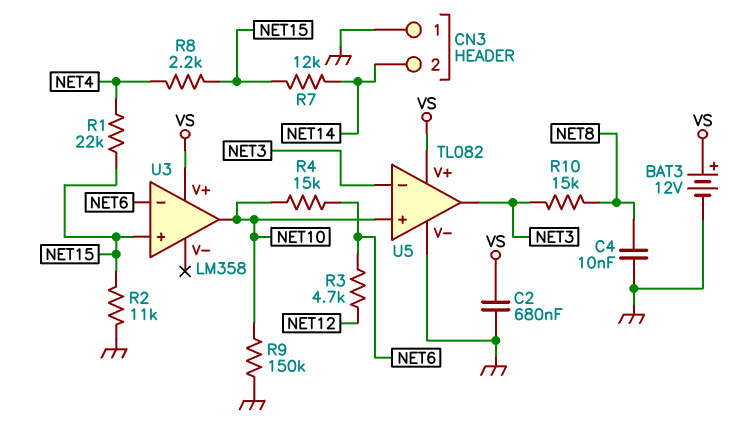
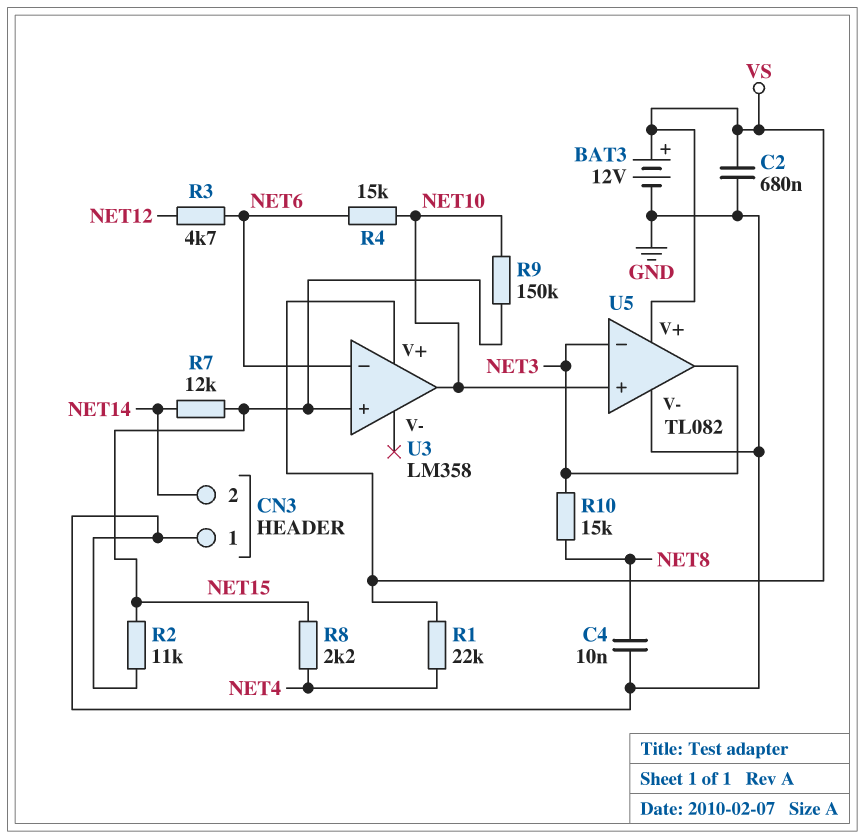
R1: 22k (NET4, NET15) -> 22k (NET4, VS)
R9: 150k (GND, NET10) -> 150k (NET10, NET15)

